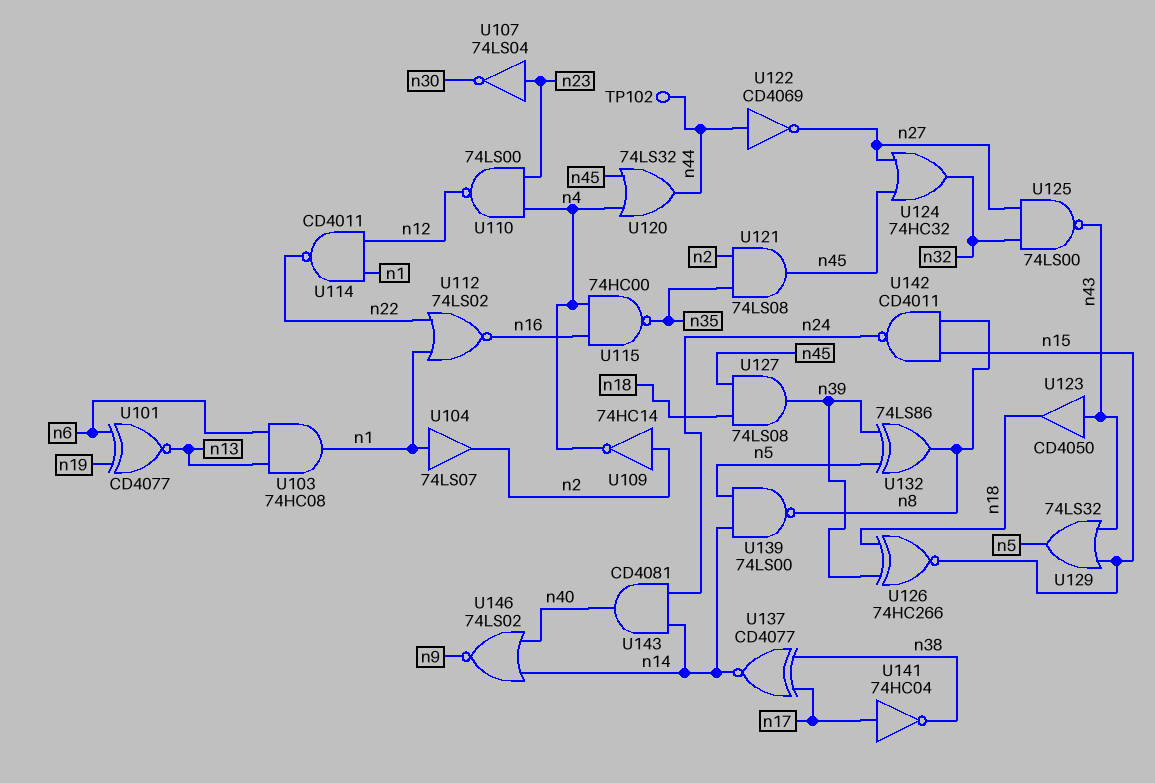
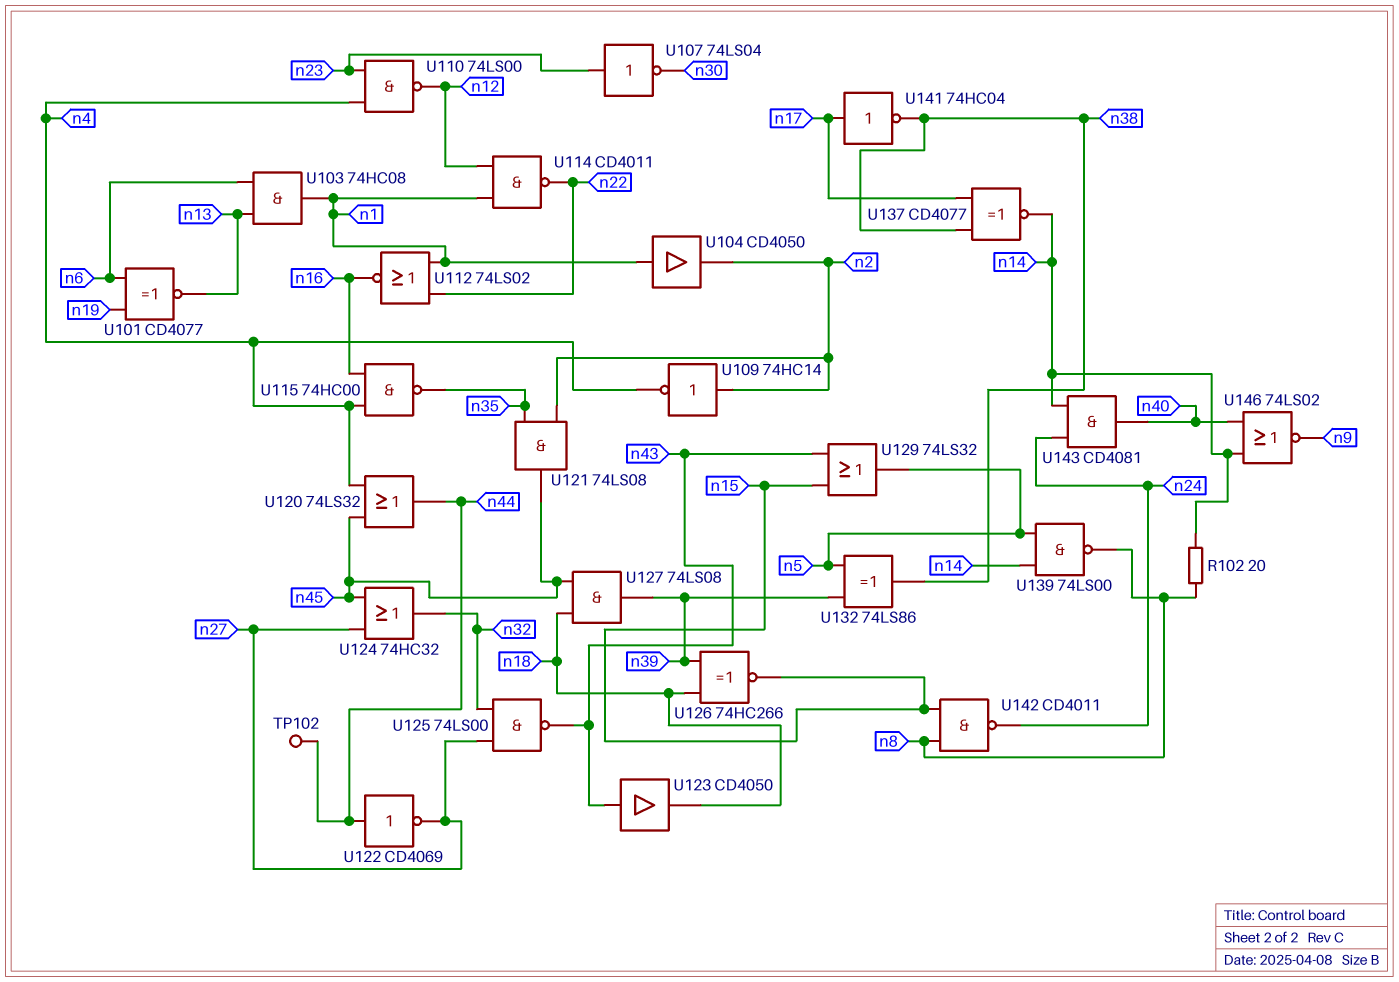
R102: none -> 20 (n8, n14)
U104: buffer 74LS07 (in n1, out n2) -> buffer CD4050 (in n1, out n2)
U132: XOR 74LS86 (in n5, in n39, out n8) -> XOR 74LS86 (in n5, in n39, out n38)

